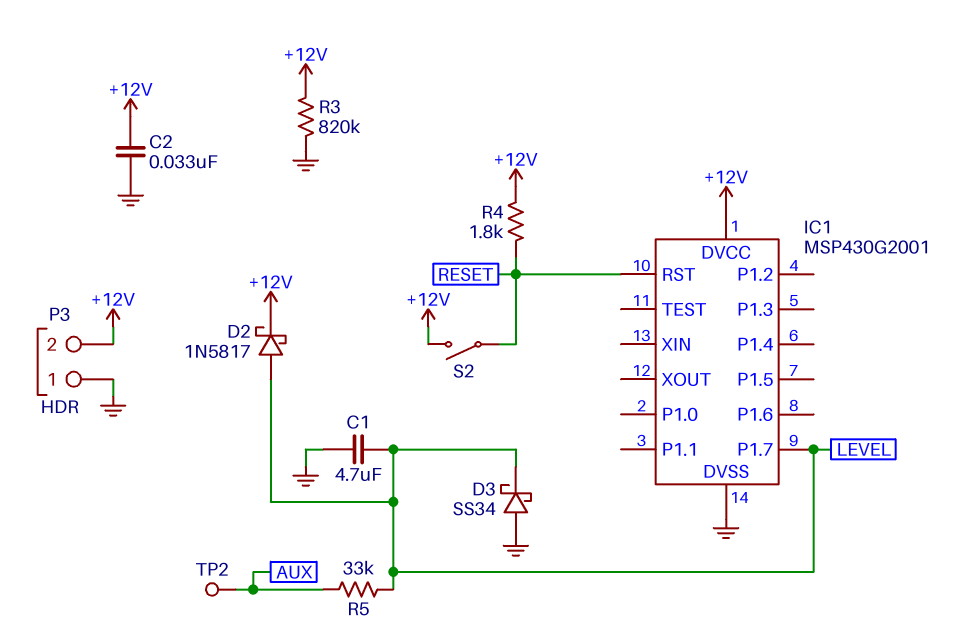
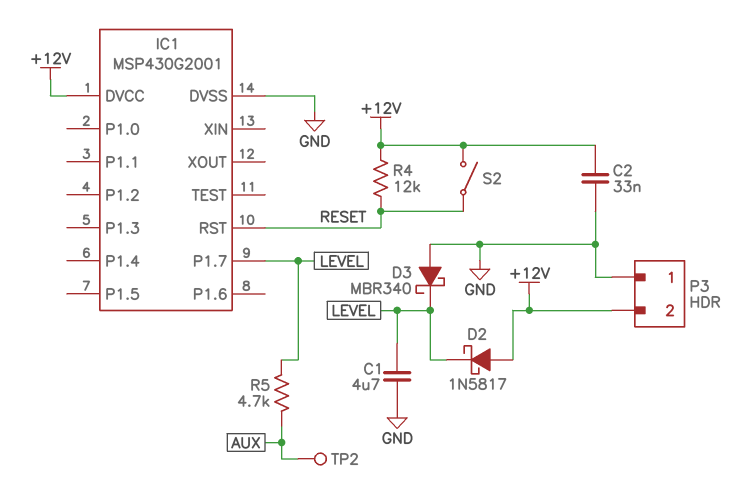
D2: schottky 1N5817 (A LEVEL, K +12V) -> schottky 1N5817 (A +12V, K LEVEL)
D3: schottky SS34 (A GND, K LEVEL) -> schottky MBR340 (A GND, K LEVEL)
R3: 820k (+12V, GND) -> none
R4: 1.8k (+12V, RESET) -> 12k (+12V, RESET)
R5: 33k (AUX, LEVEL) -> 4.7k (AUX, LEVEL)

